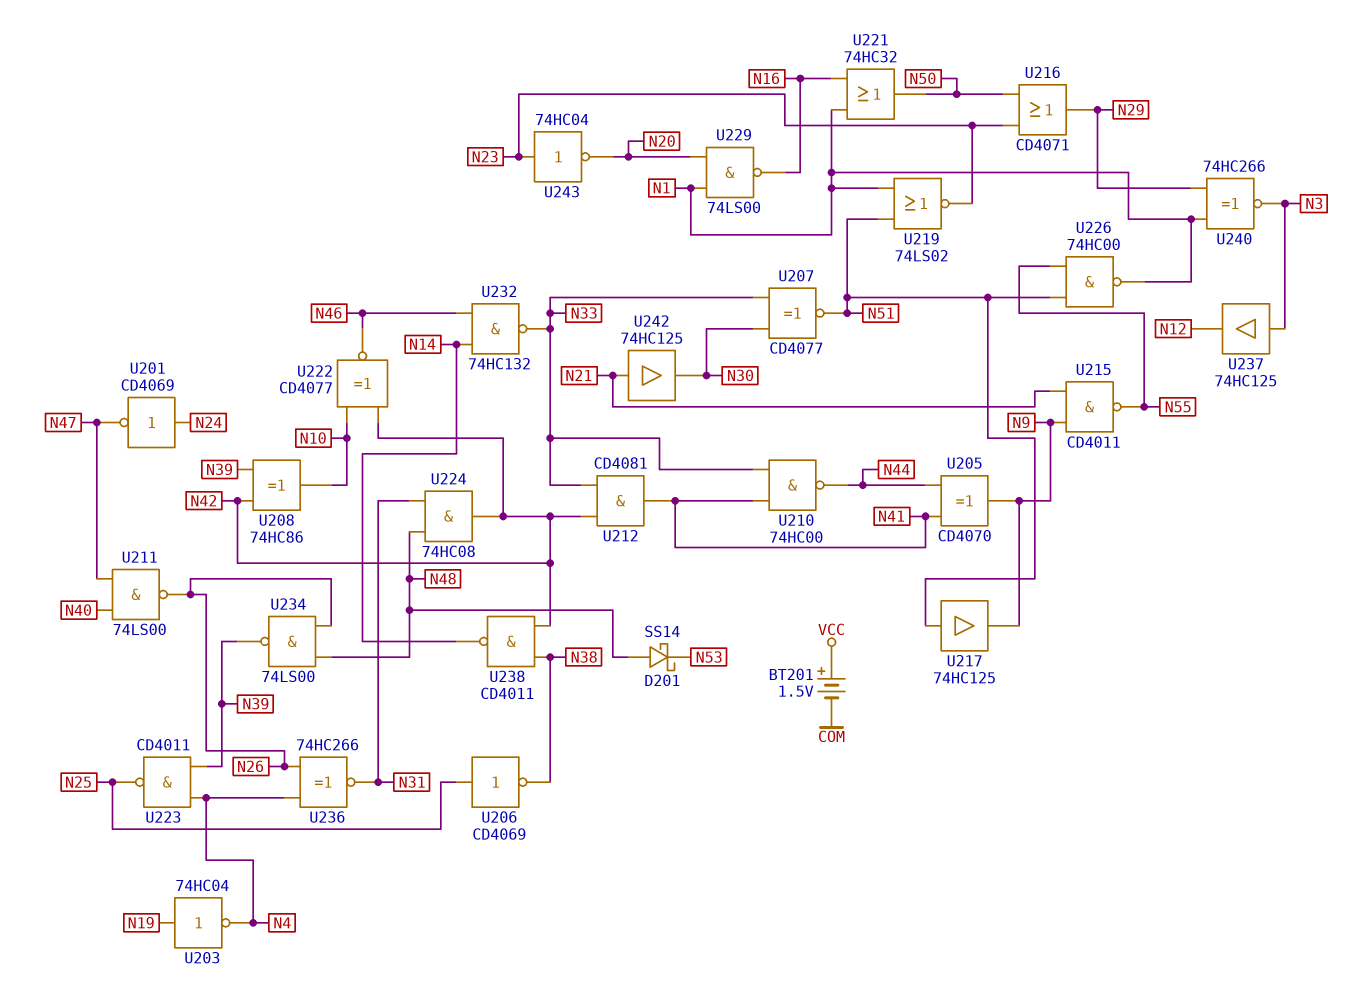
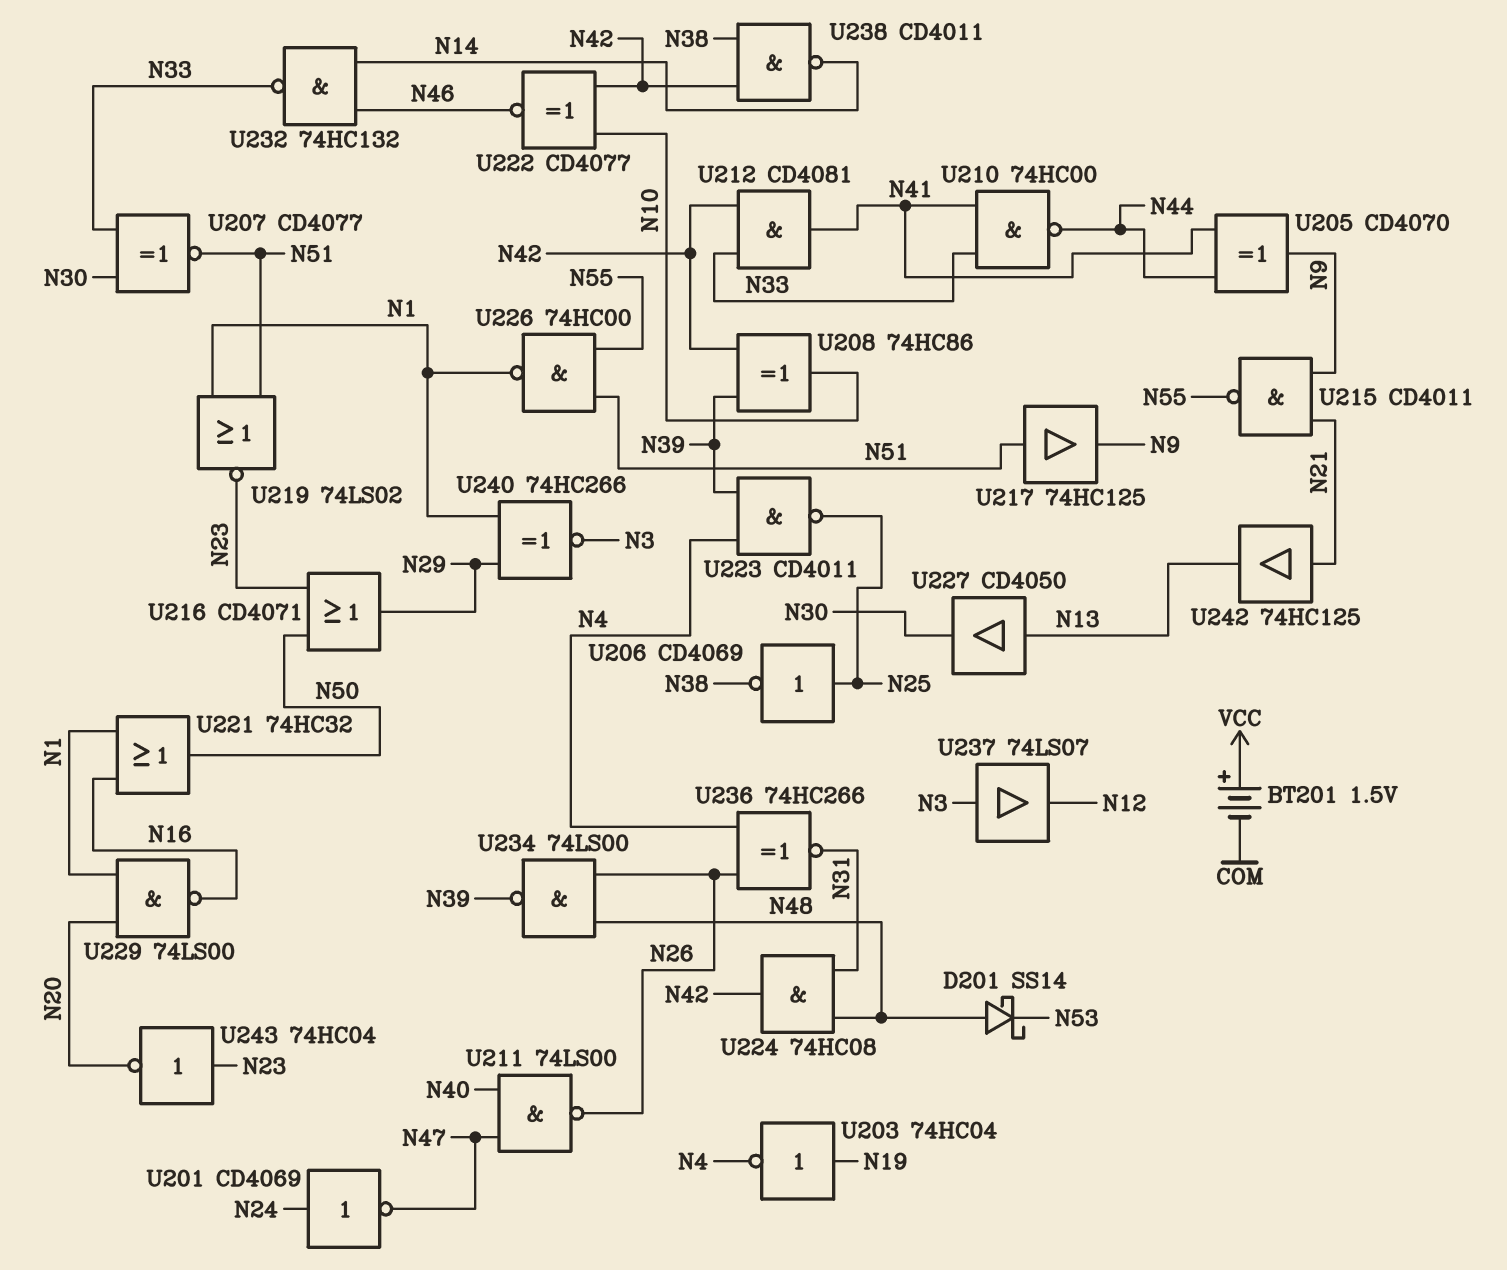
U227: none -> buffer CD4050 (in N13, out N30)
U237: buffer 74HC125 (in N3, out N12) -> buffer 74LS07 (in N3, out N12)
U242: buffer 74HC125 (in N21, out N30) -> buffer 74HC125 (in N21, out N13)

